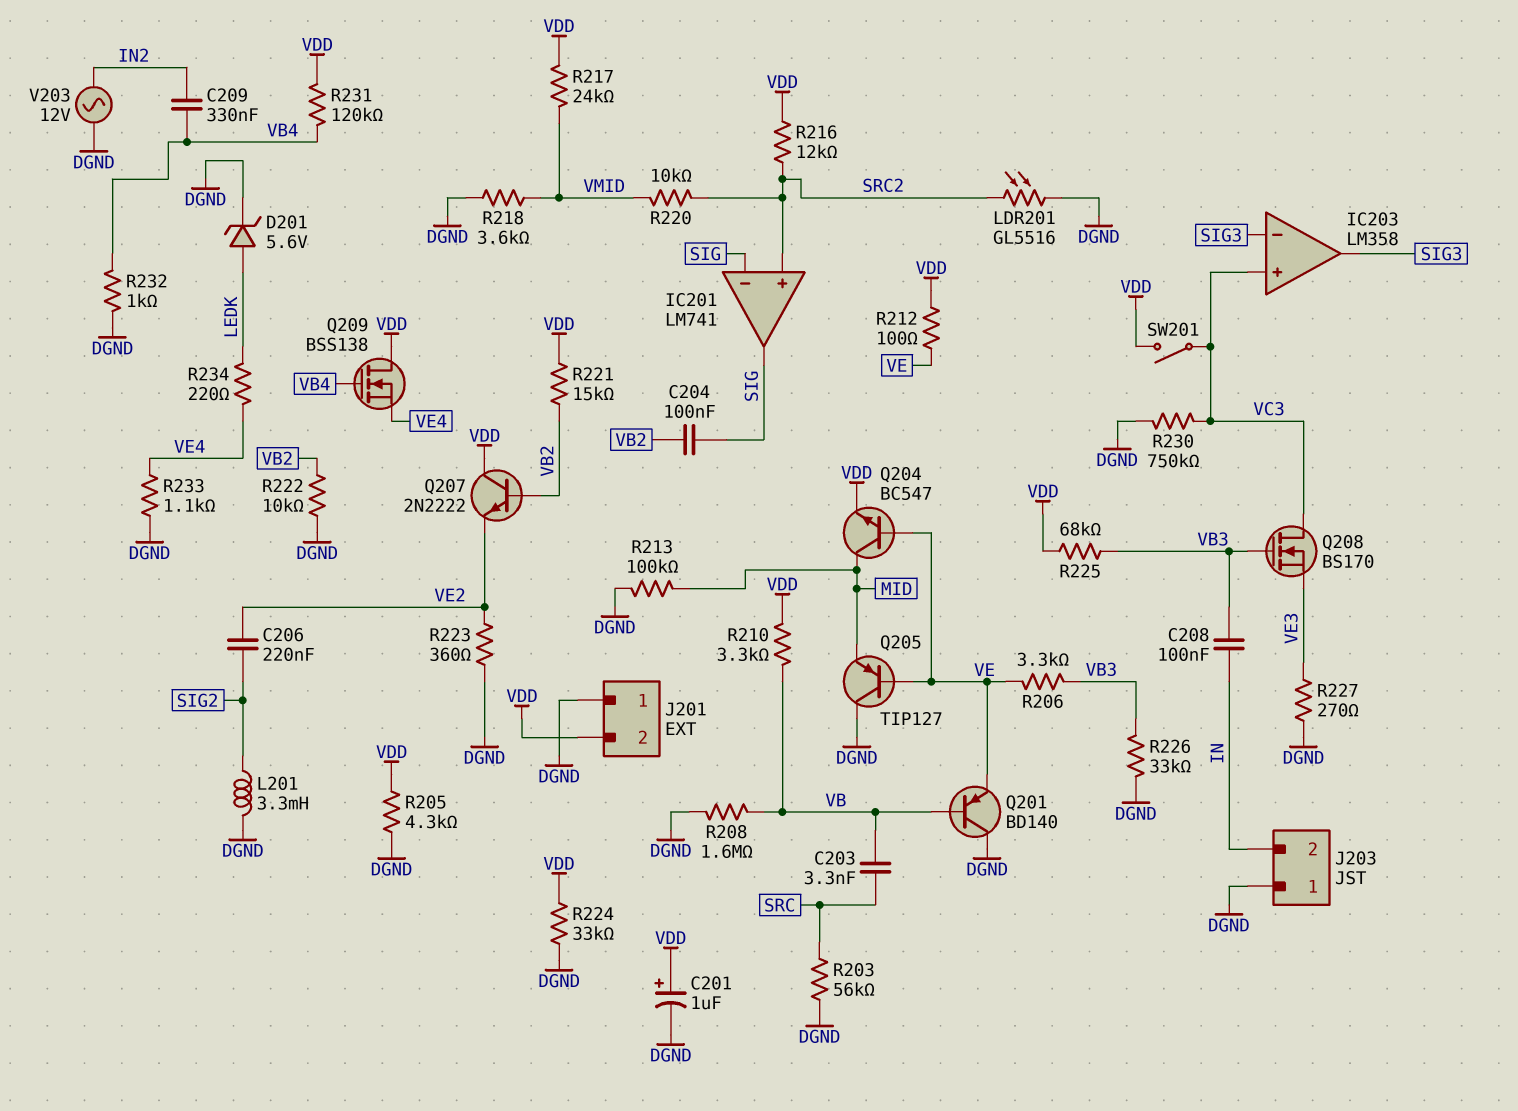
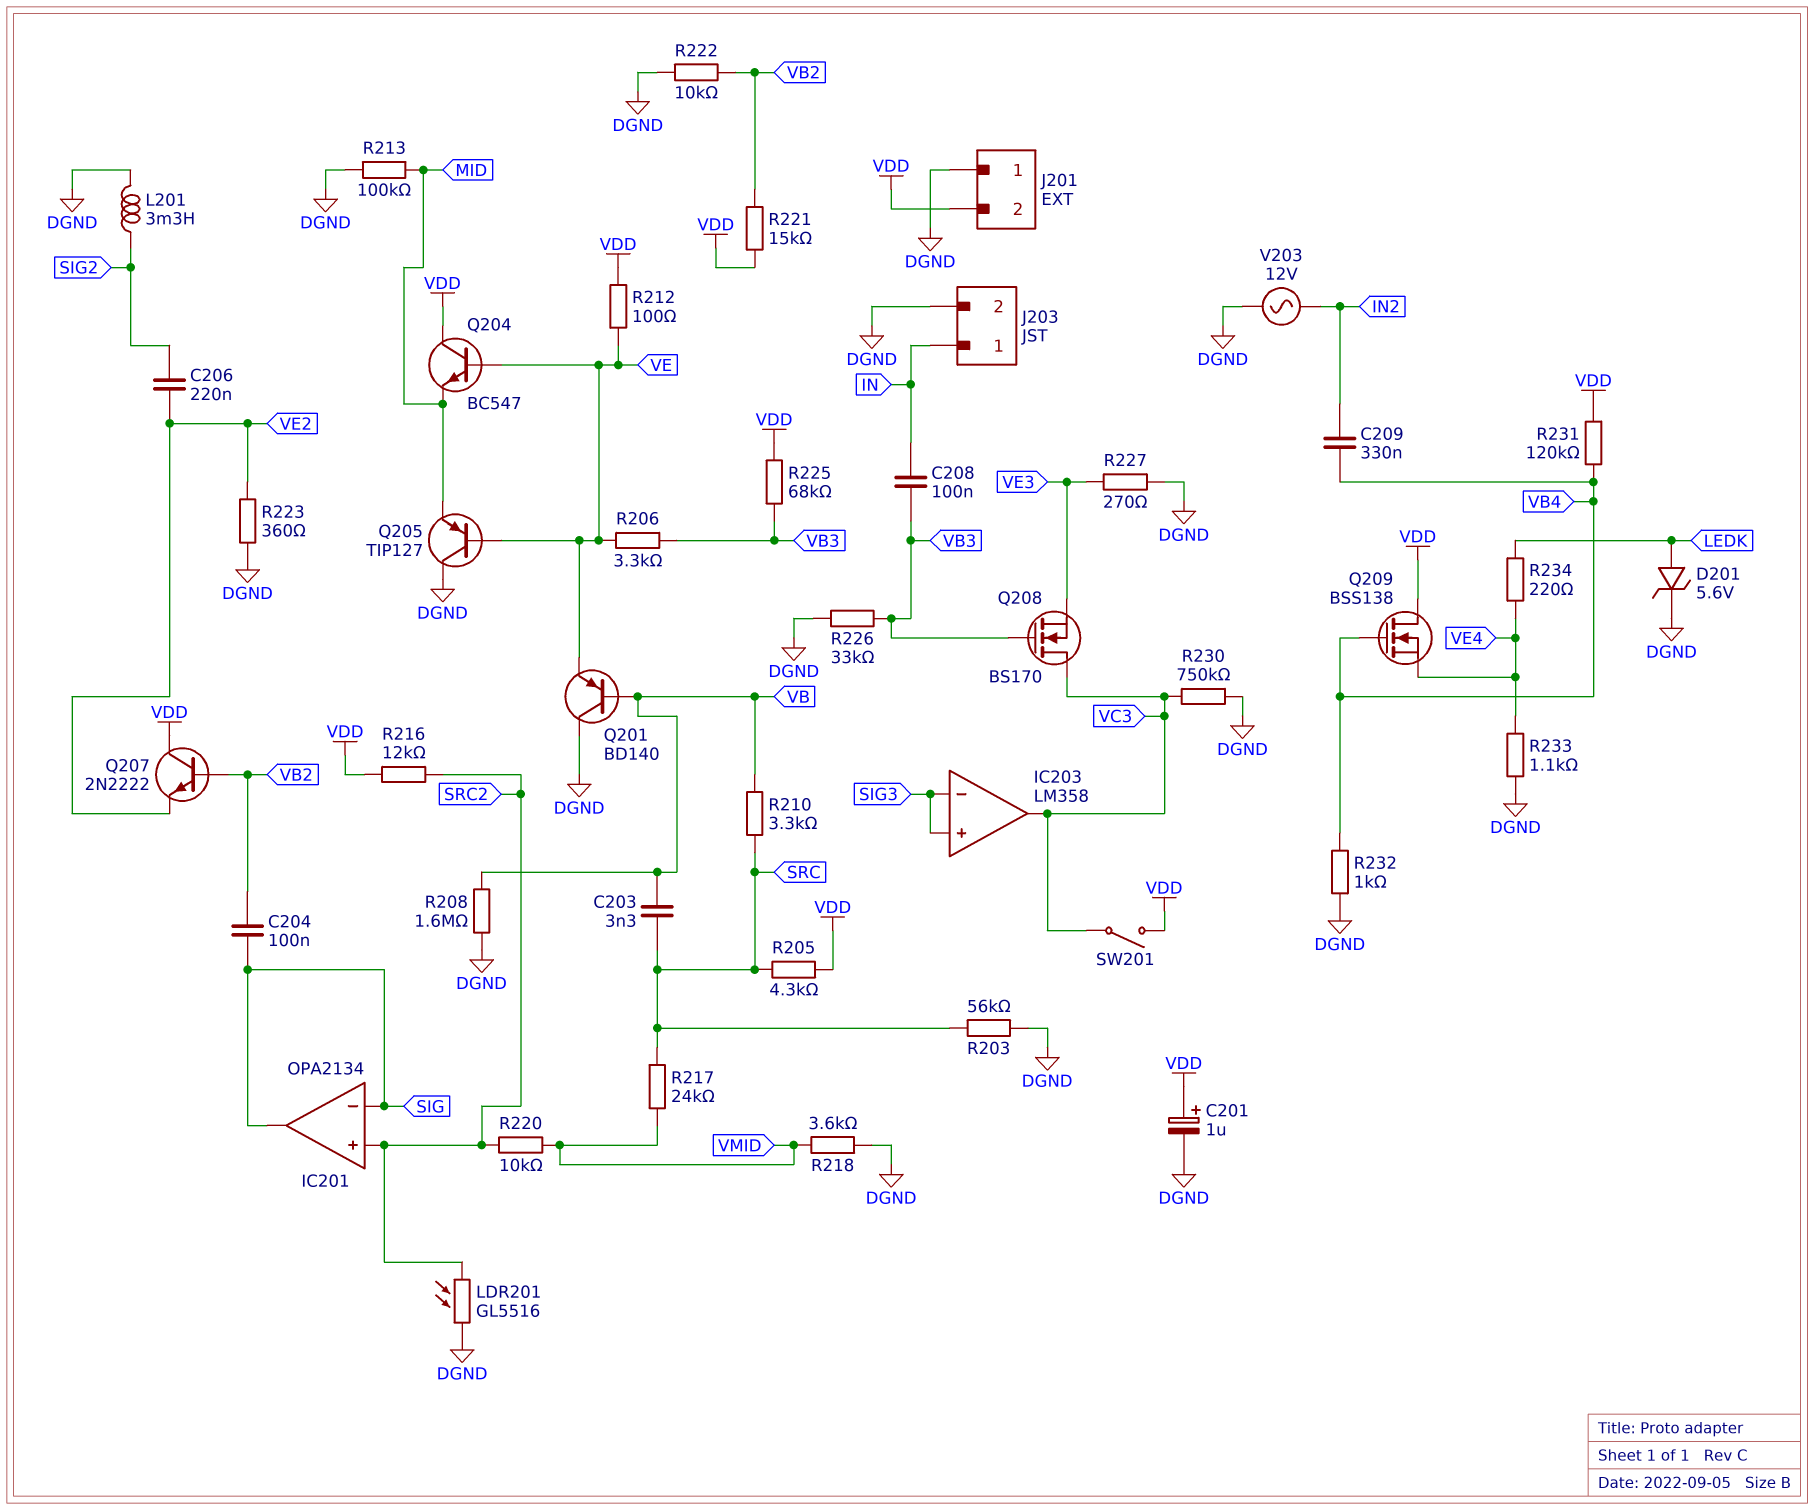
IC201: LM741 -> OPA2134
IC203 pin in+: VC3 -> SIG3
IC203 pin out: SIG3 -> VC3
J203 pin 1: DGND -> IN
J203 pin 2: IN -> DGND
Q204: NPN BC547 (B VE, C MID, E VDD) -> NPN BC547 (B VE, C VDD, E MID)
R205: 4.3k (DGND, VDD) -> 4.3k (SRC, VDD)
R210: 3.3k (VB, VDD) -> 3.3k (SRC, VB)
R217: 24k (VDD, VMID) -> 24k (SRC, VMID)
R224: 33k (DGND, VDD) -> none

